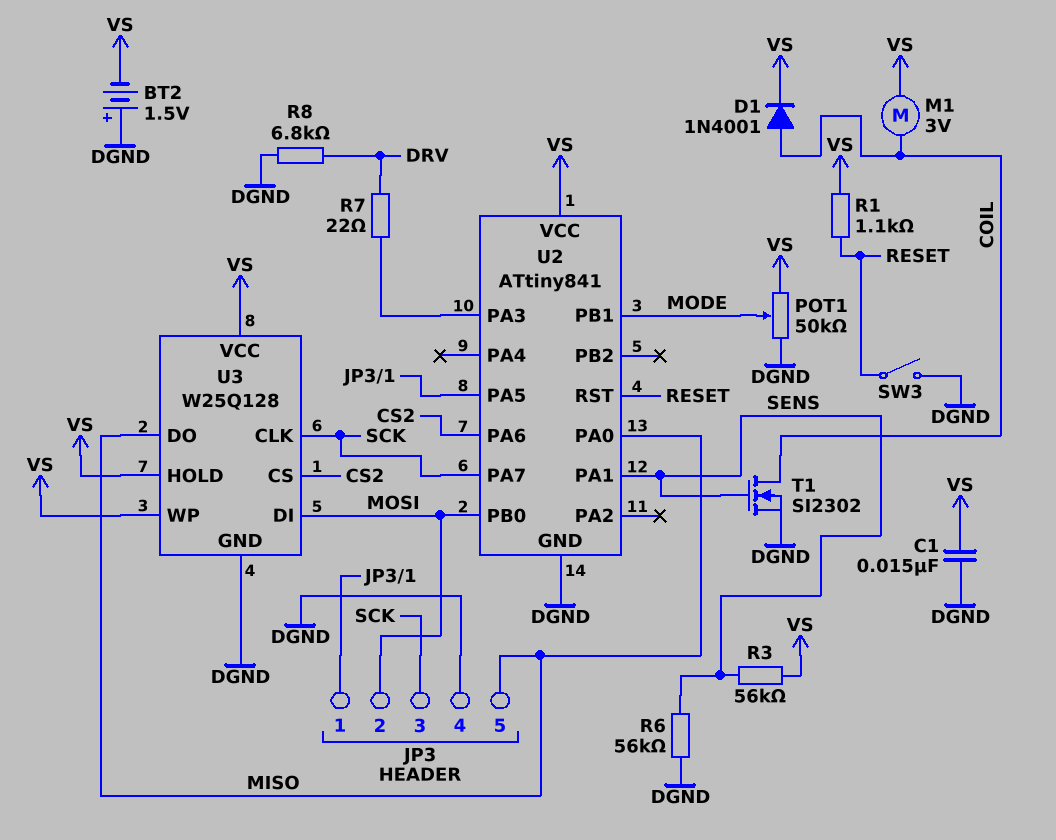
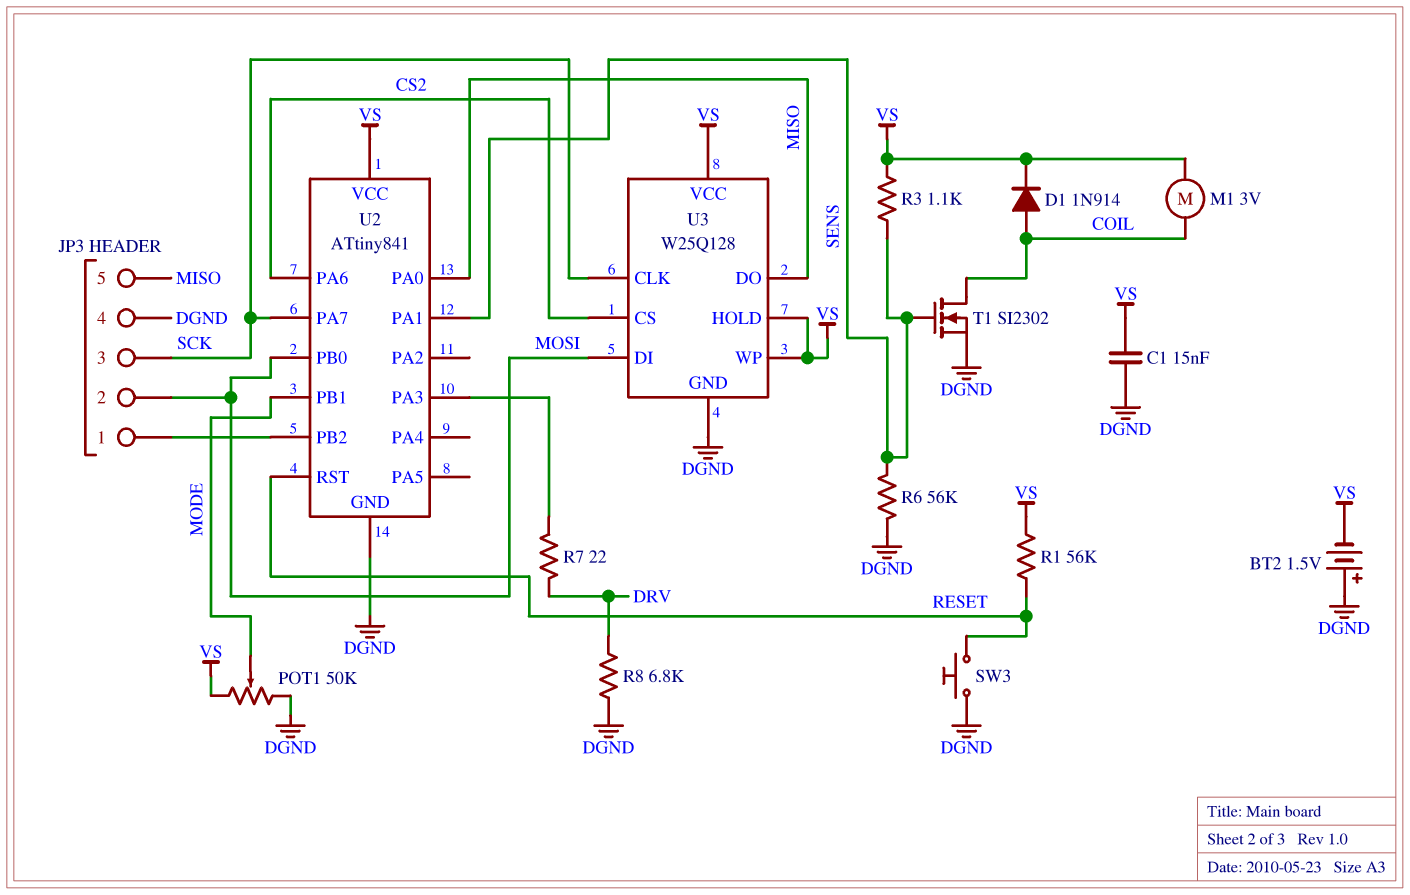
D1: diode 1N4001 (A COIL, K VS) -> diode 1N914 (A COIL, K VS)
R1: 1.1k (RESET, VS) -> 56k (RESET, VS)
R3: 56k (SENS, VS) -> 1.1k (SENS, VS)
SW3: switch (DGND, RESET) -> button (DGND, RESET)
U2 pin PA5: JP3/1 -> none
U2 pin PB2: none -> JP3/1

